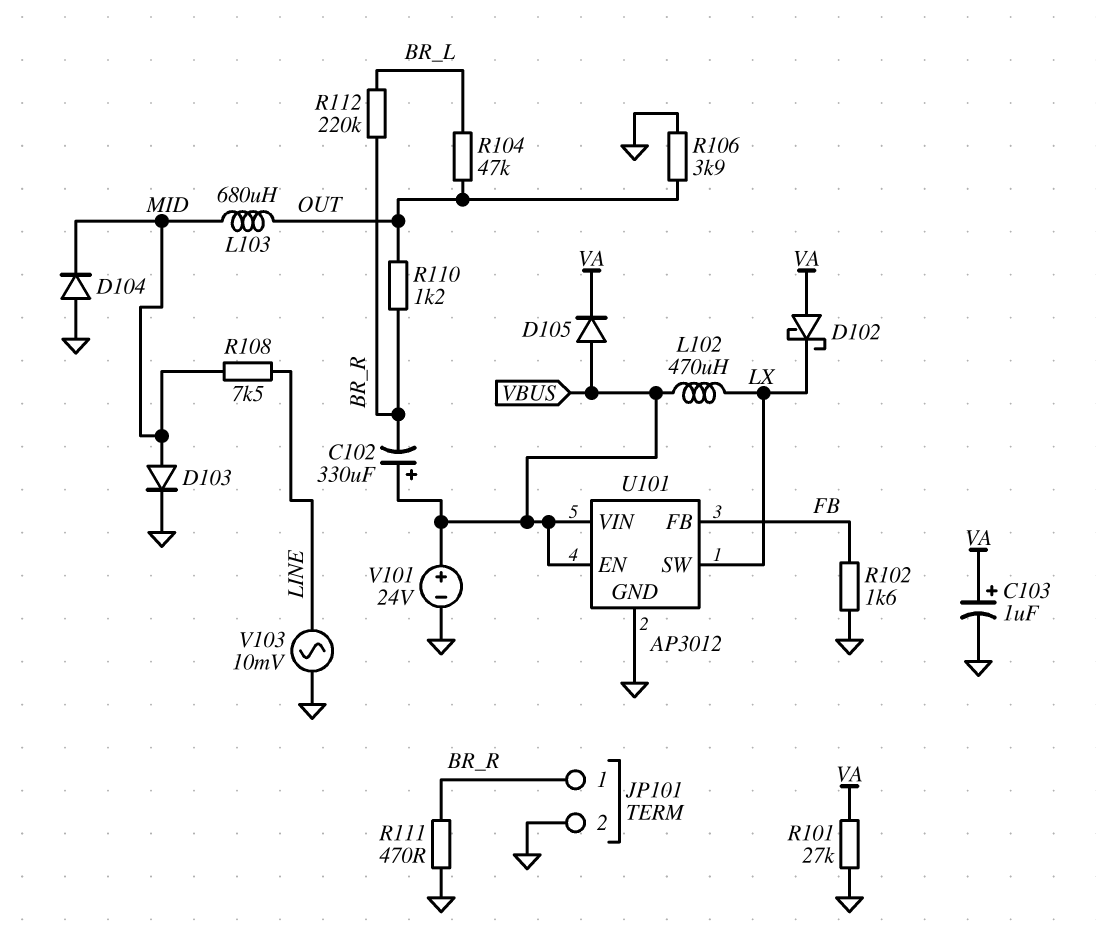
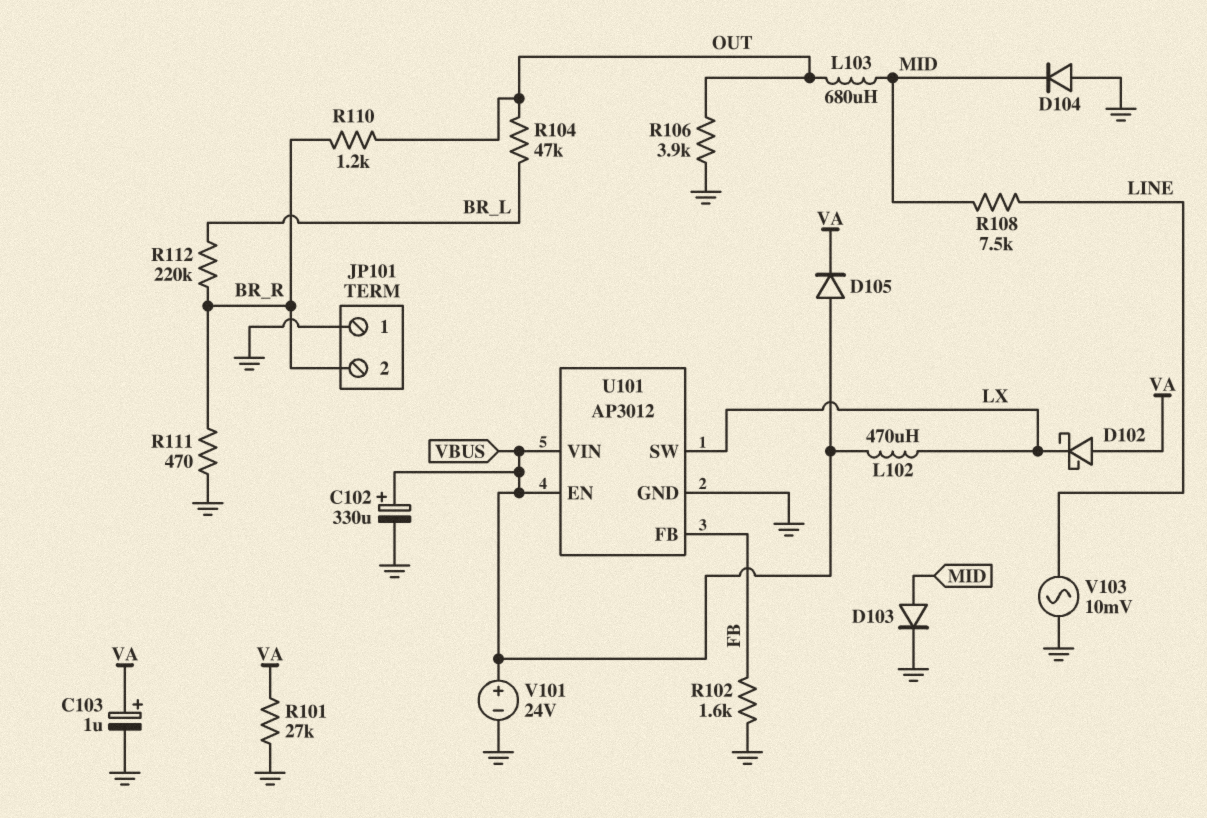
C102: 330uF (plus VBUS, minus BR_R) -> 330uF (plus VBUS, minus GND)
JP101 pin 1: BR_R -> GND
JP101 pin 2: GND -> BR_R

